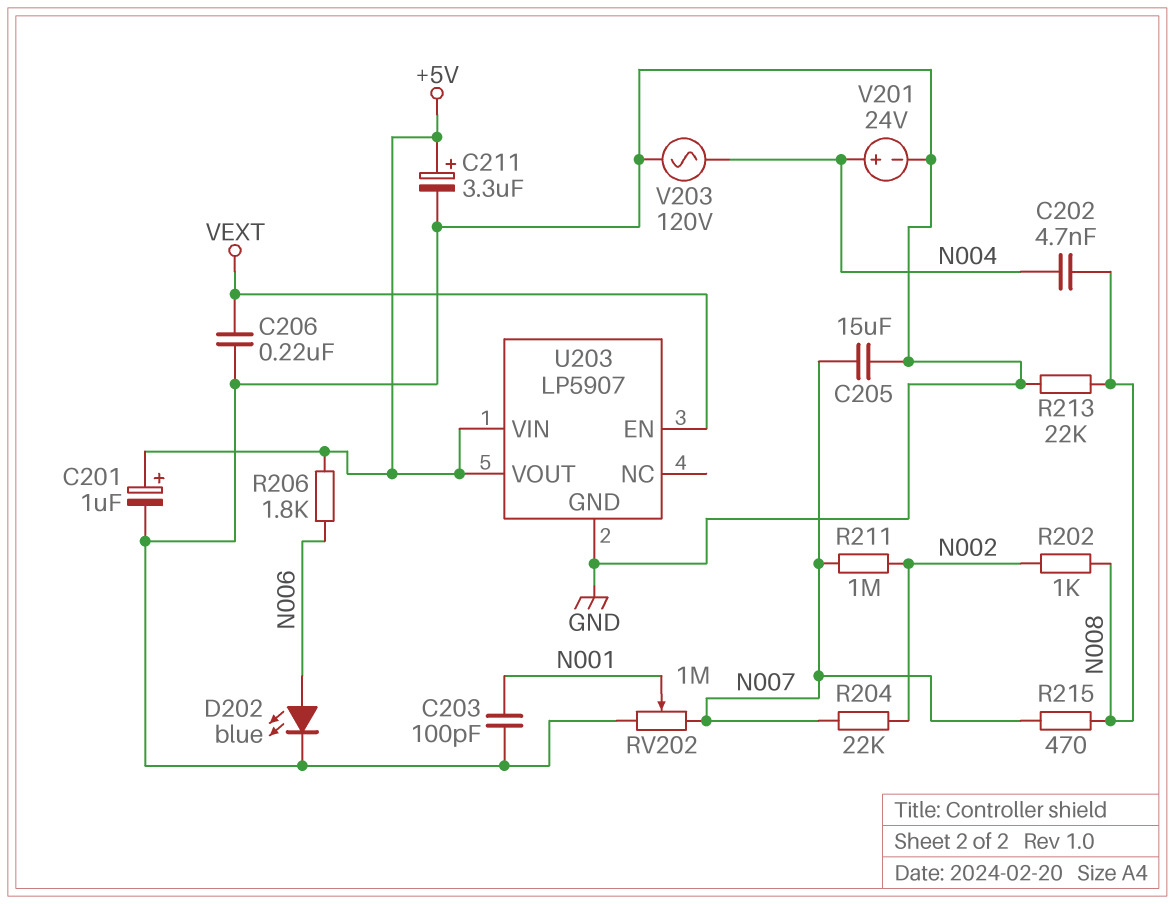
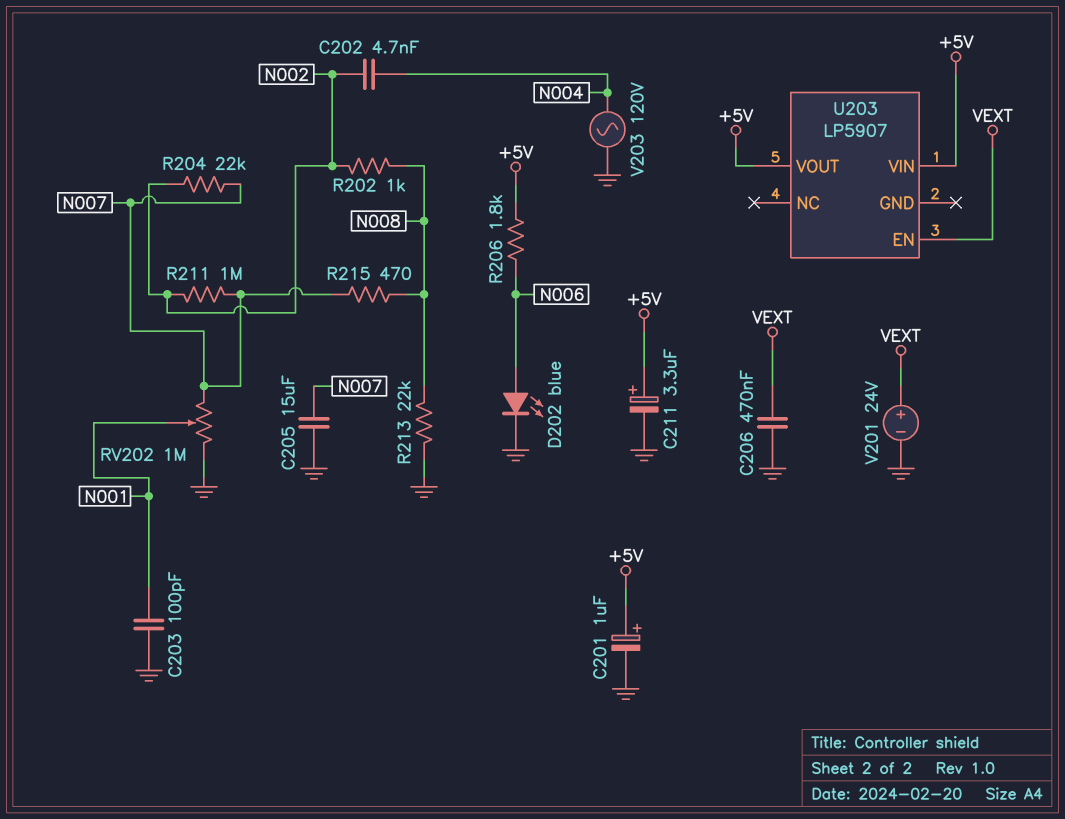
C202: 4.7nF (N004, N008) -> 4.7nF (N002, N004)
C206: 220nF (GND, VEXT) -> 470nF (GND, VEXT)
U203 pin GND: GND -> none
V201: 24V (plus N004, minus GND) -> 24V (plus VEXT, minus GND)

